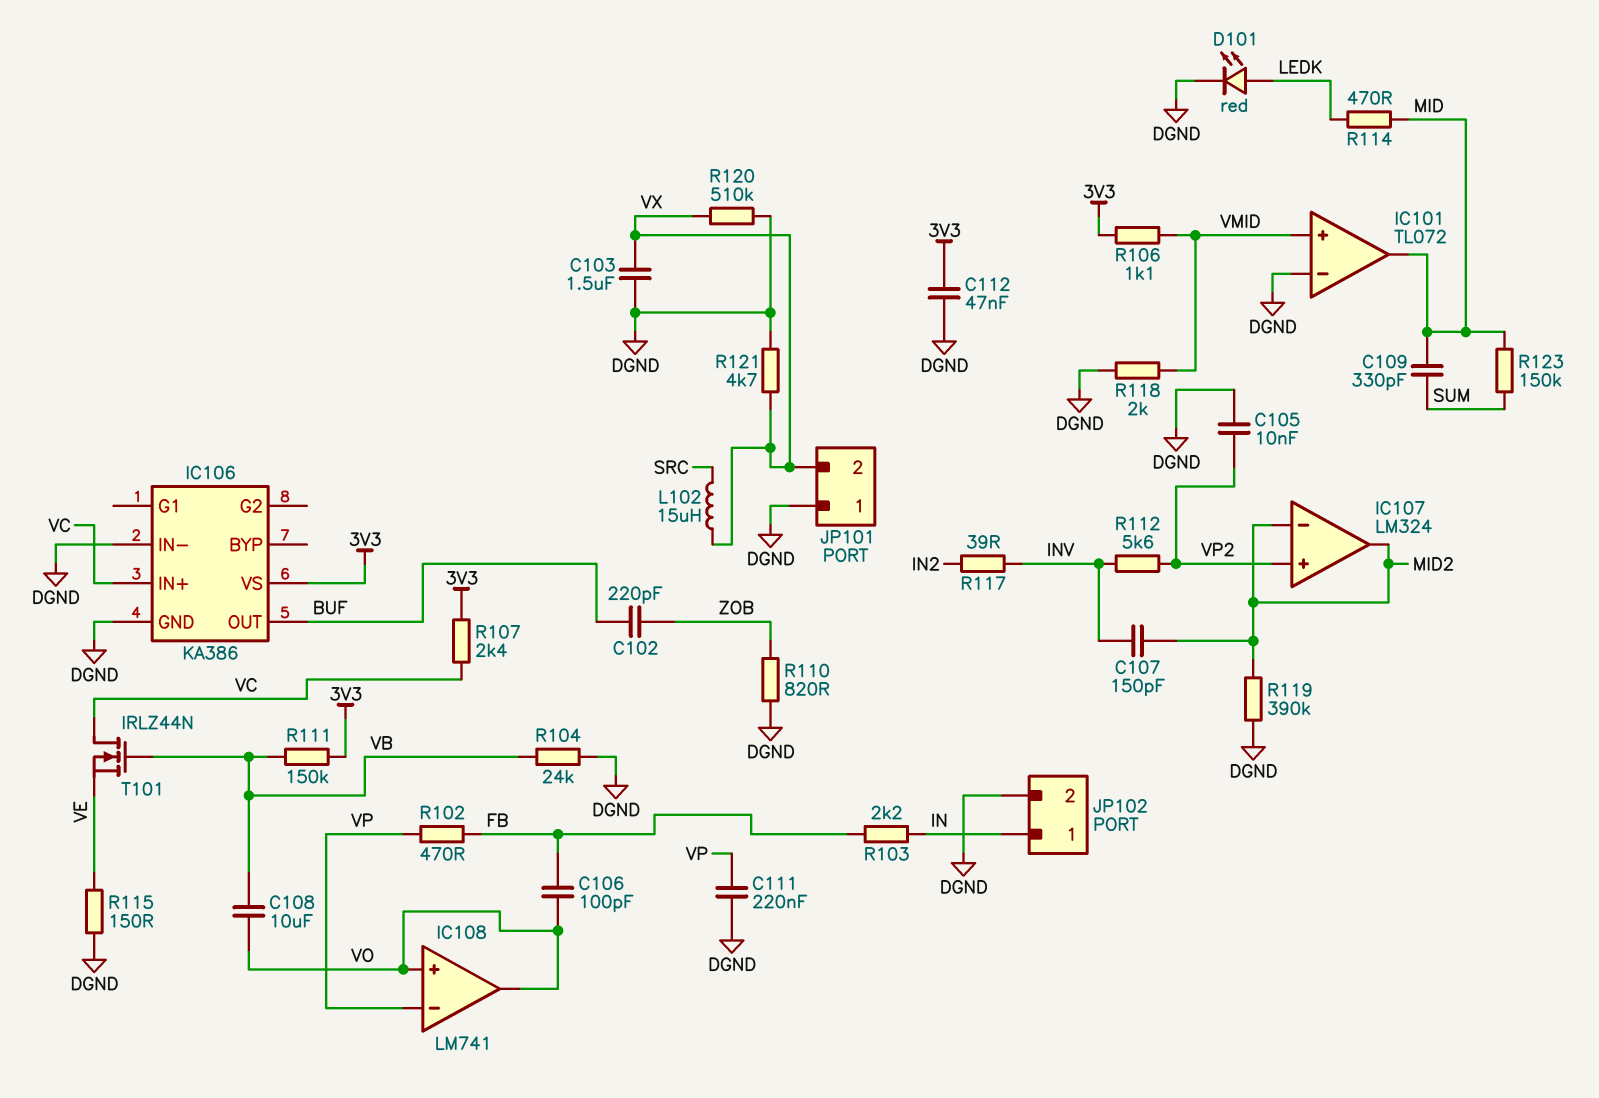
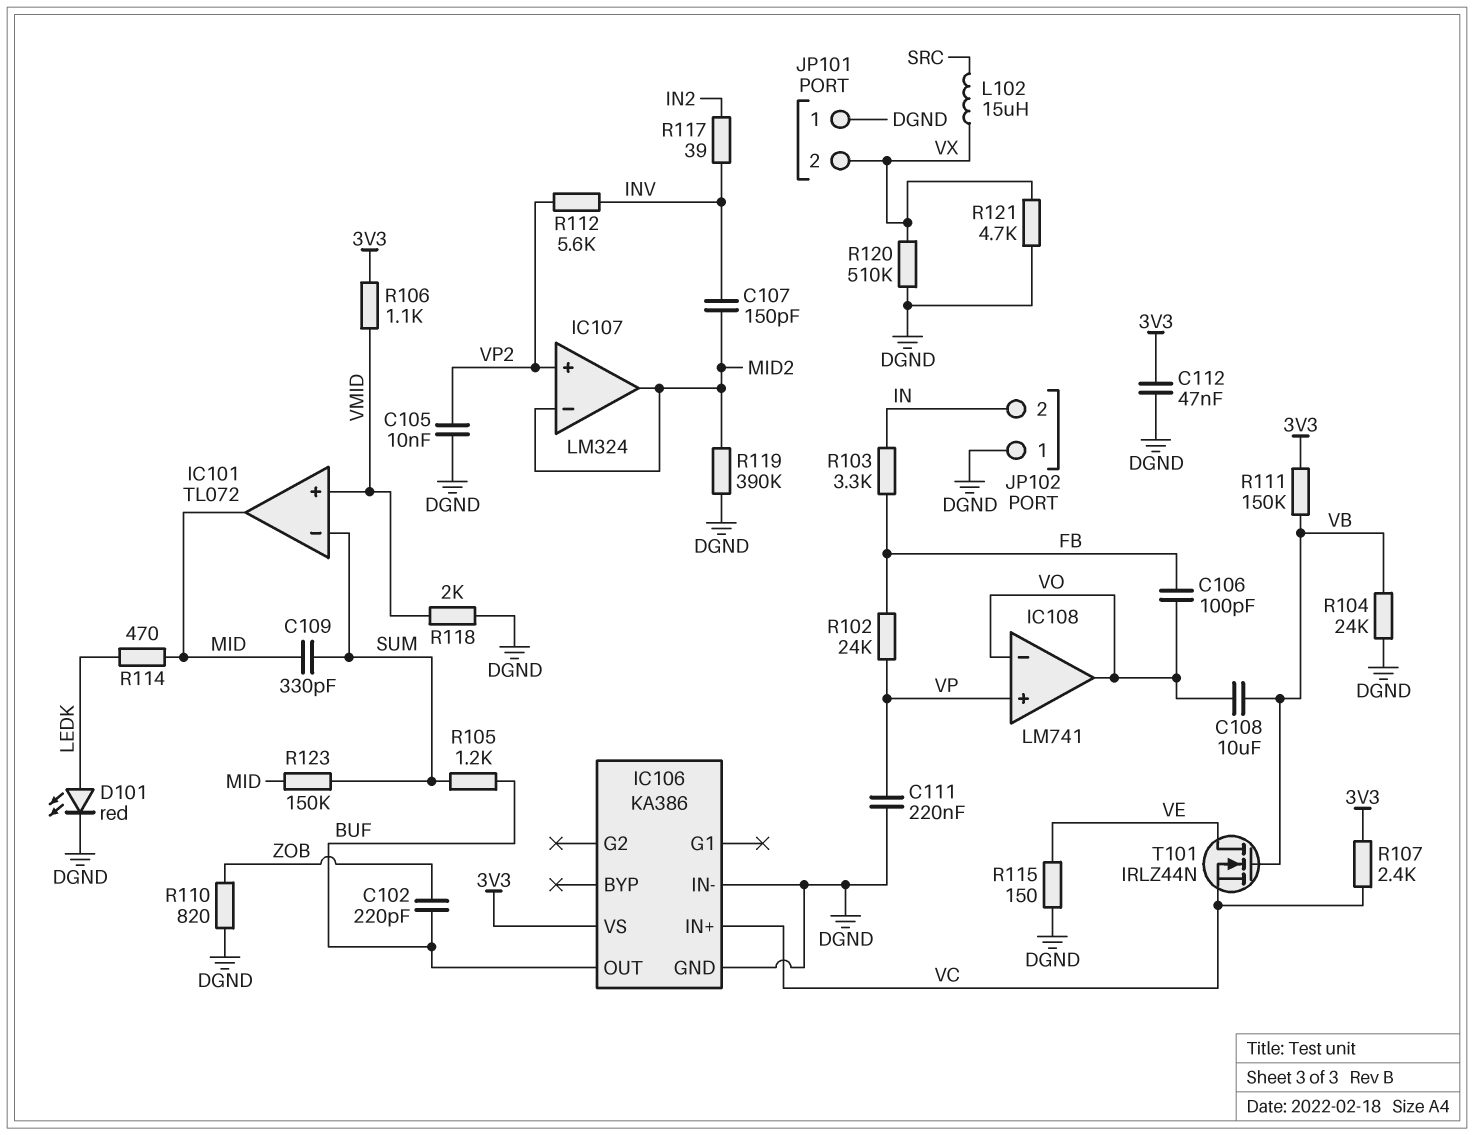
C103: 1.5uF (DGND, VX) -> none
IC101 pin in-: DGND -> SUM
IC108 pin in+: VO -> VP
IC108 pin in-: VP -> VO
JP102 pin 1: IN -> DGND
JP102 pin 2: DGND -> IN
R102: 470 (FB, VP) -> 24k (FB, VP)
R103: 2.2k (FB, IN) -> 3.3k (FB, IN)
R105: none -> 1.2k (BUF, SUM)
T101: NMOS IRLZ44N (G VB, D VC, S VE) -> NMOS IRLZ44N (G VB, D VE, S VC)

